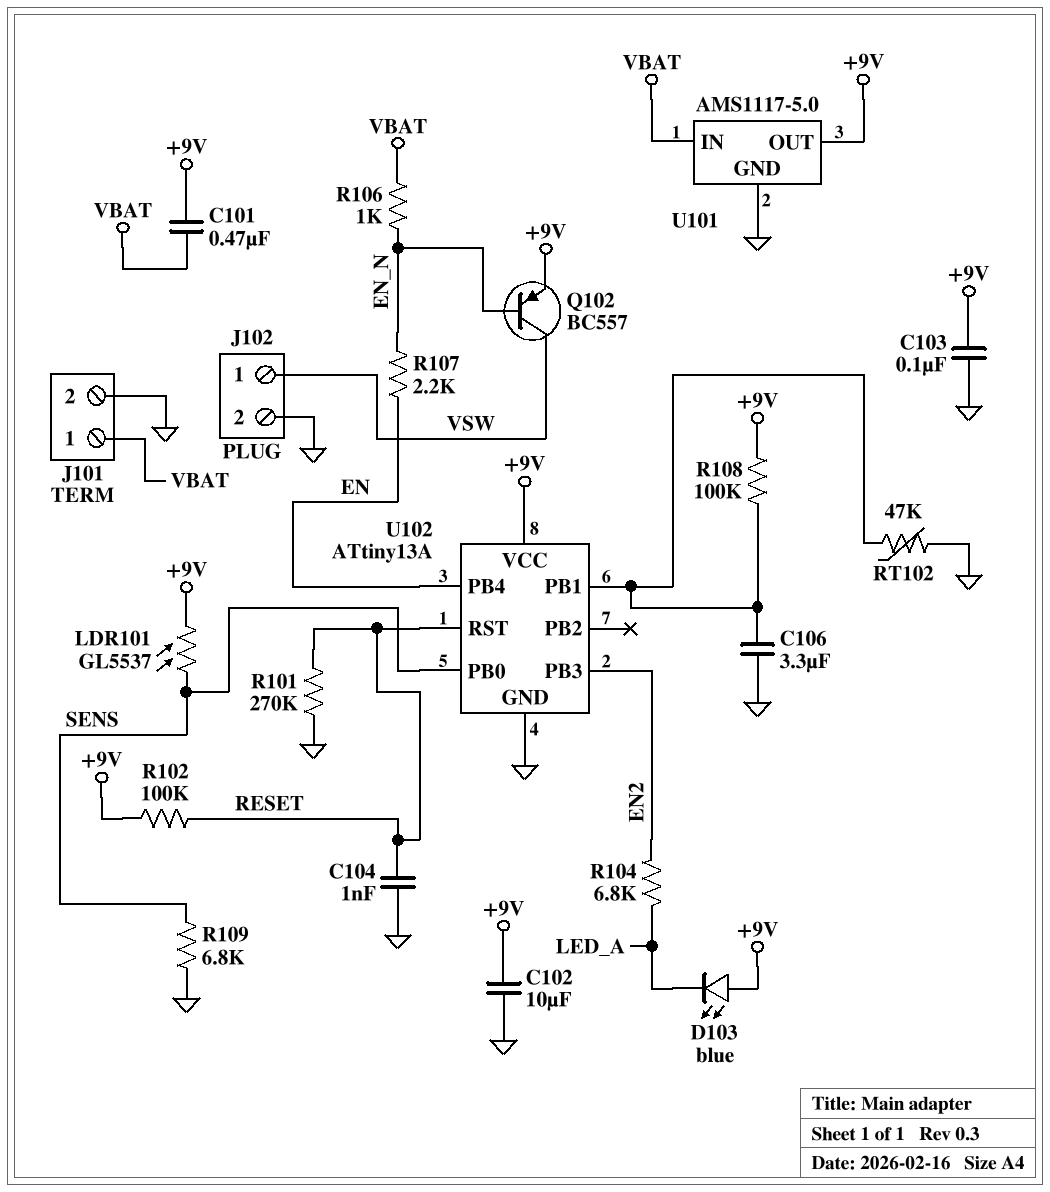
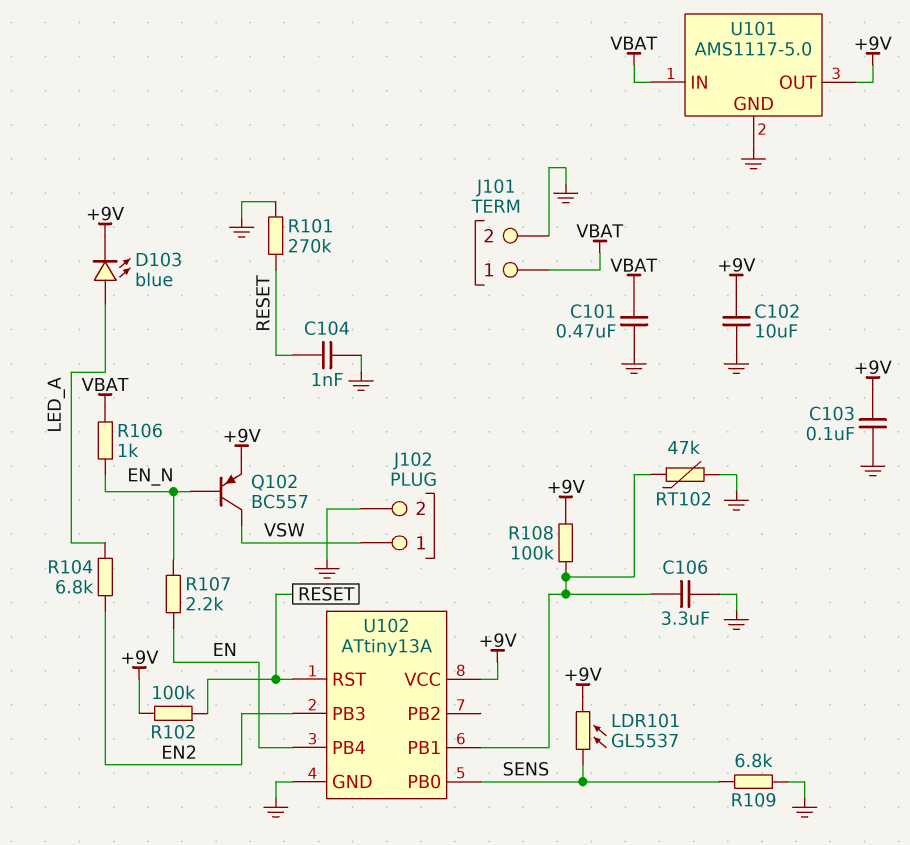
C101: 470nF (+9V, VBAT) -> 470nF (GND, VBAT)
D103: LED blue (A +9V, K LED_A) -> LED blue (A LED_A, K +9V)

